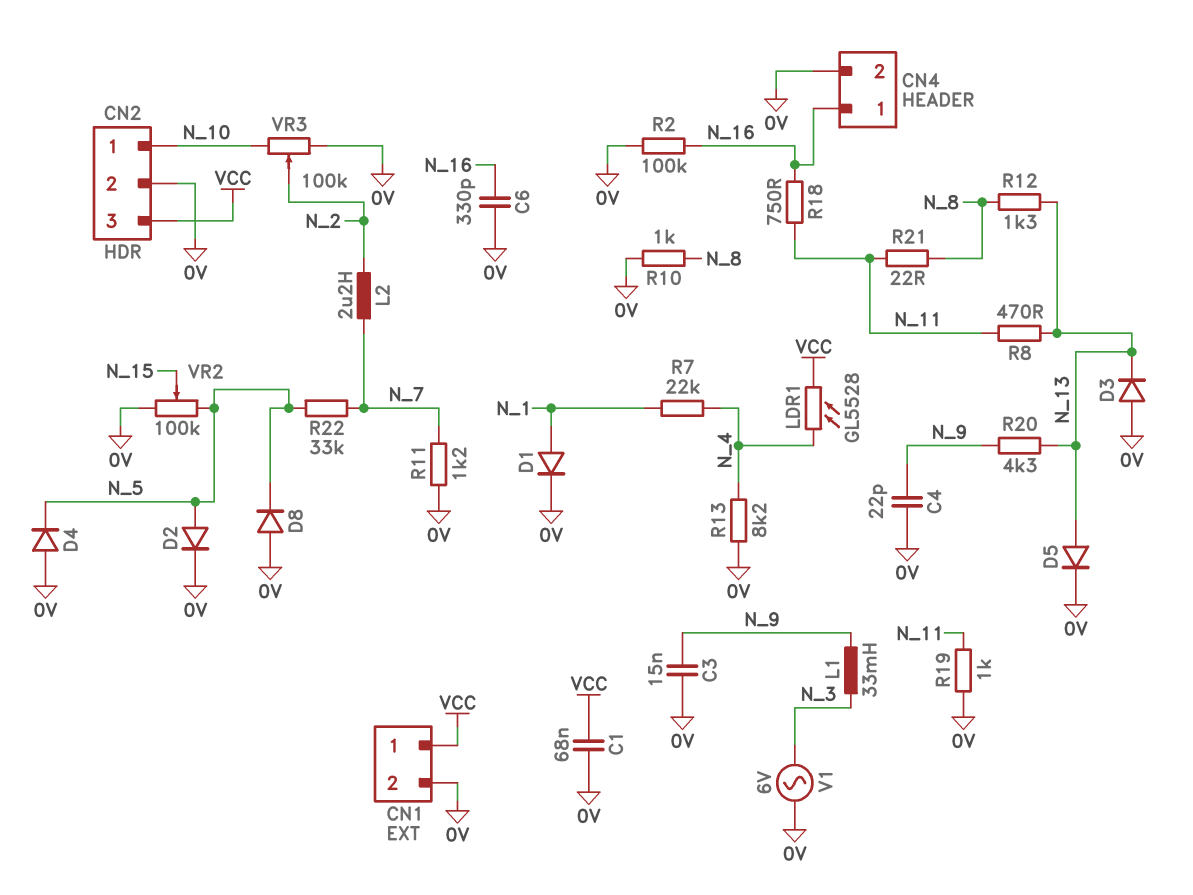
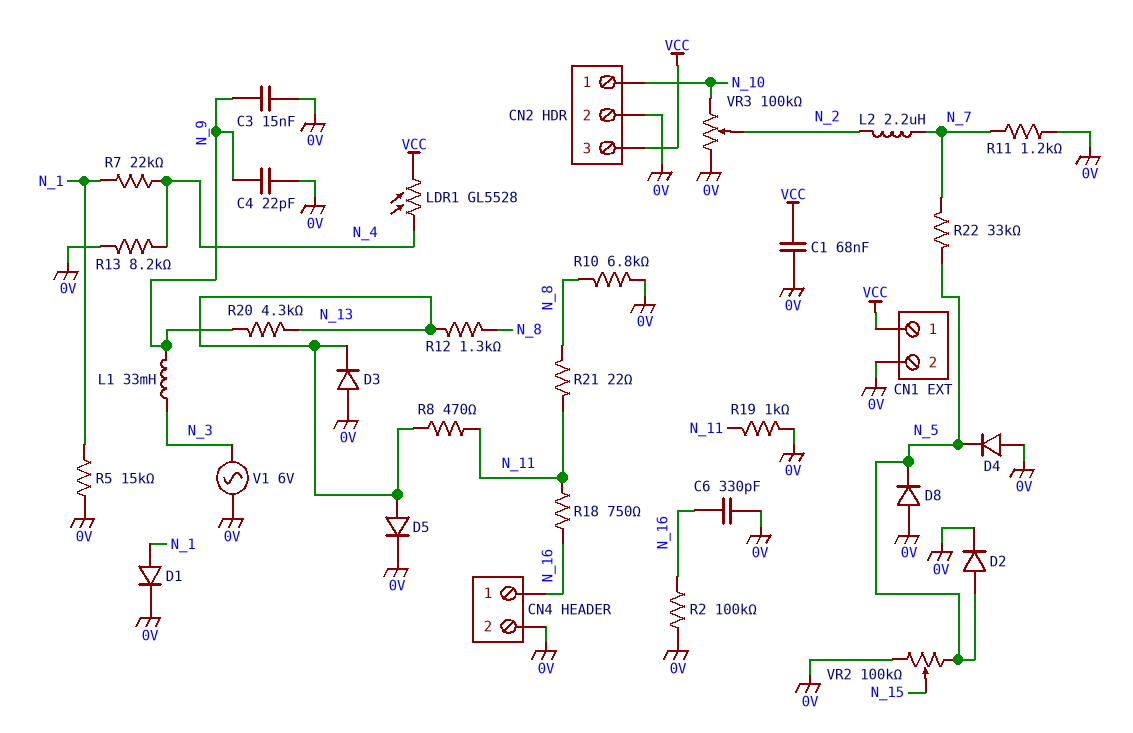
R5: none -> 15k (0V, N_1)
R10: 1k (0V, N_8) -> 6.8k (0V, N_8)

